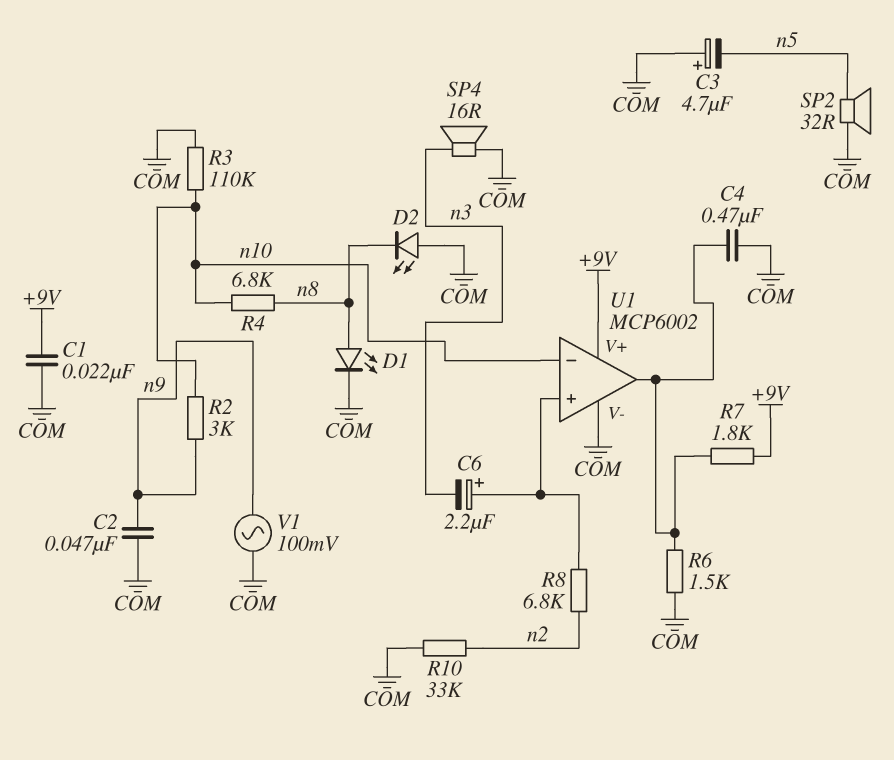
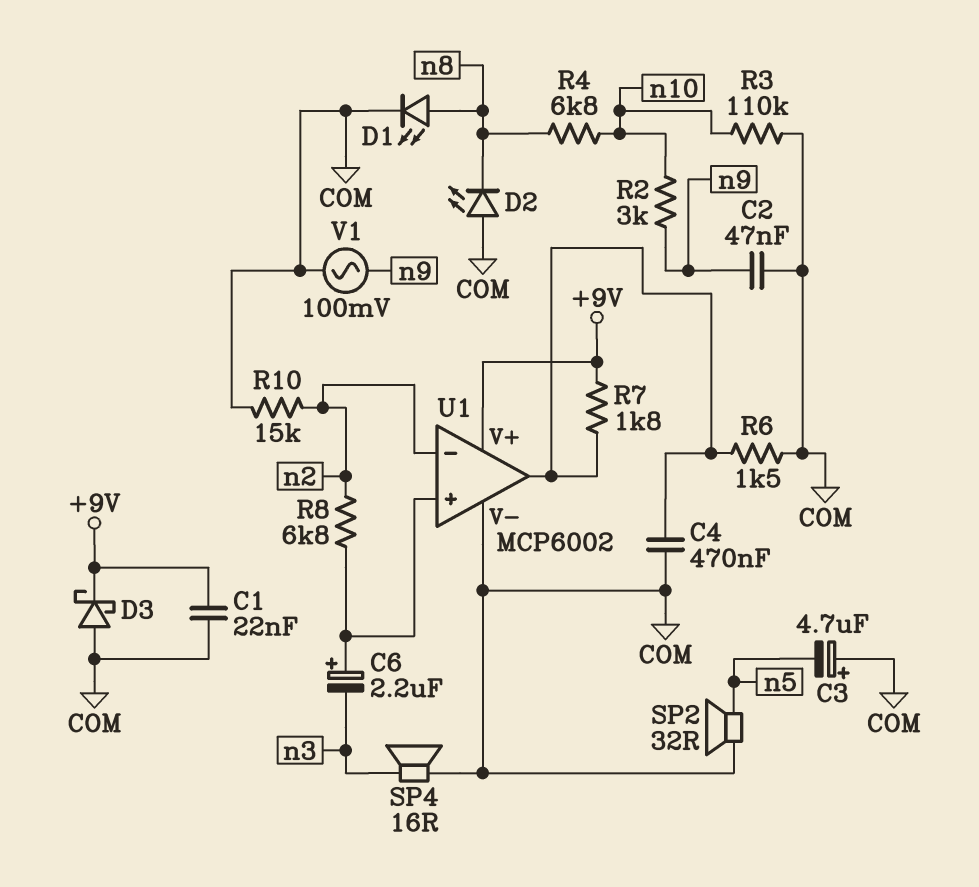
D3: none -> schottky (A COM, K +9V)
R10: 33k (COM, n2) -> 15k (COM, n2)
U1 pin in-: n10 -> n2

